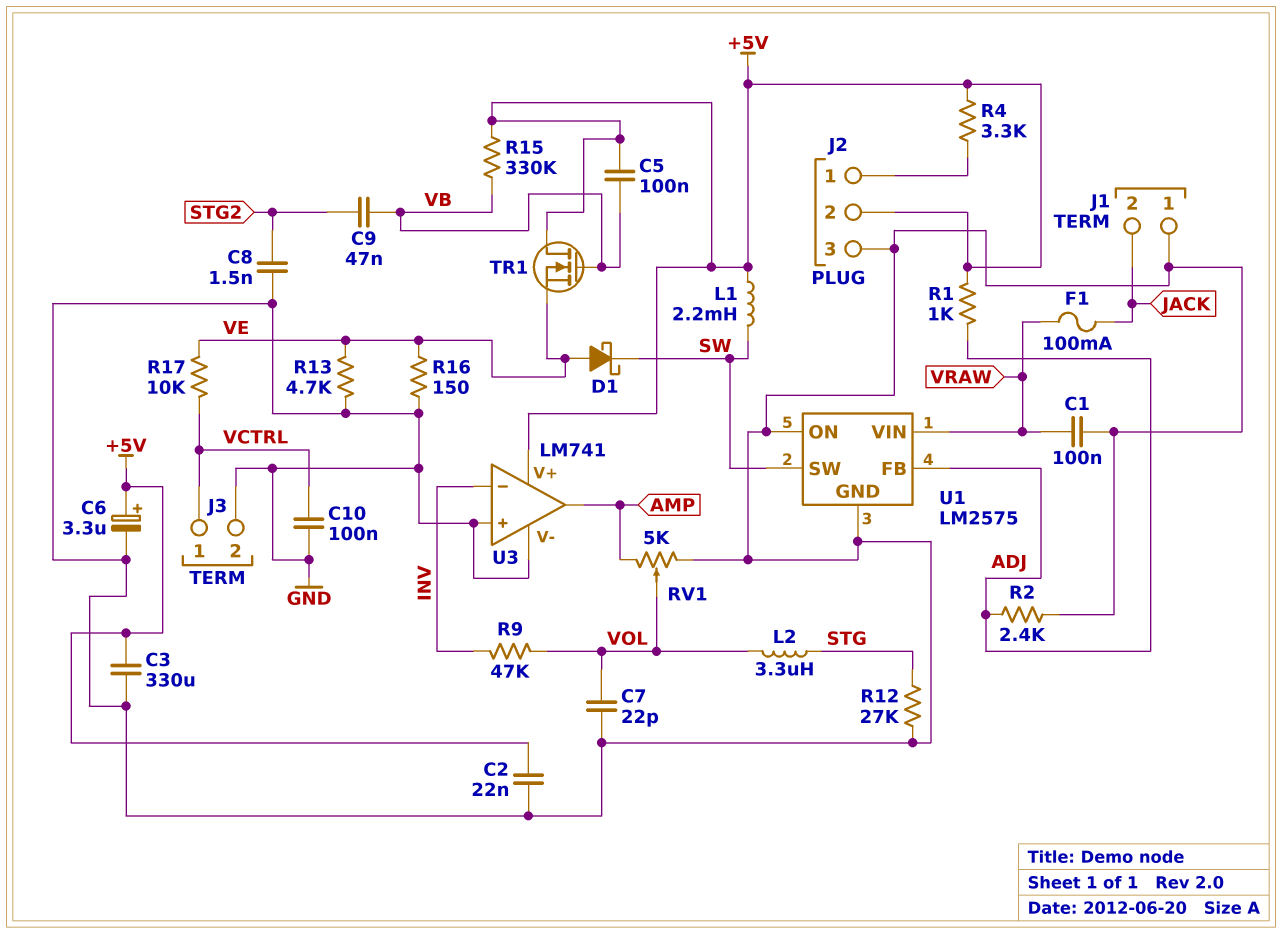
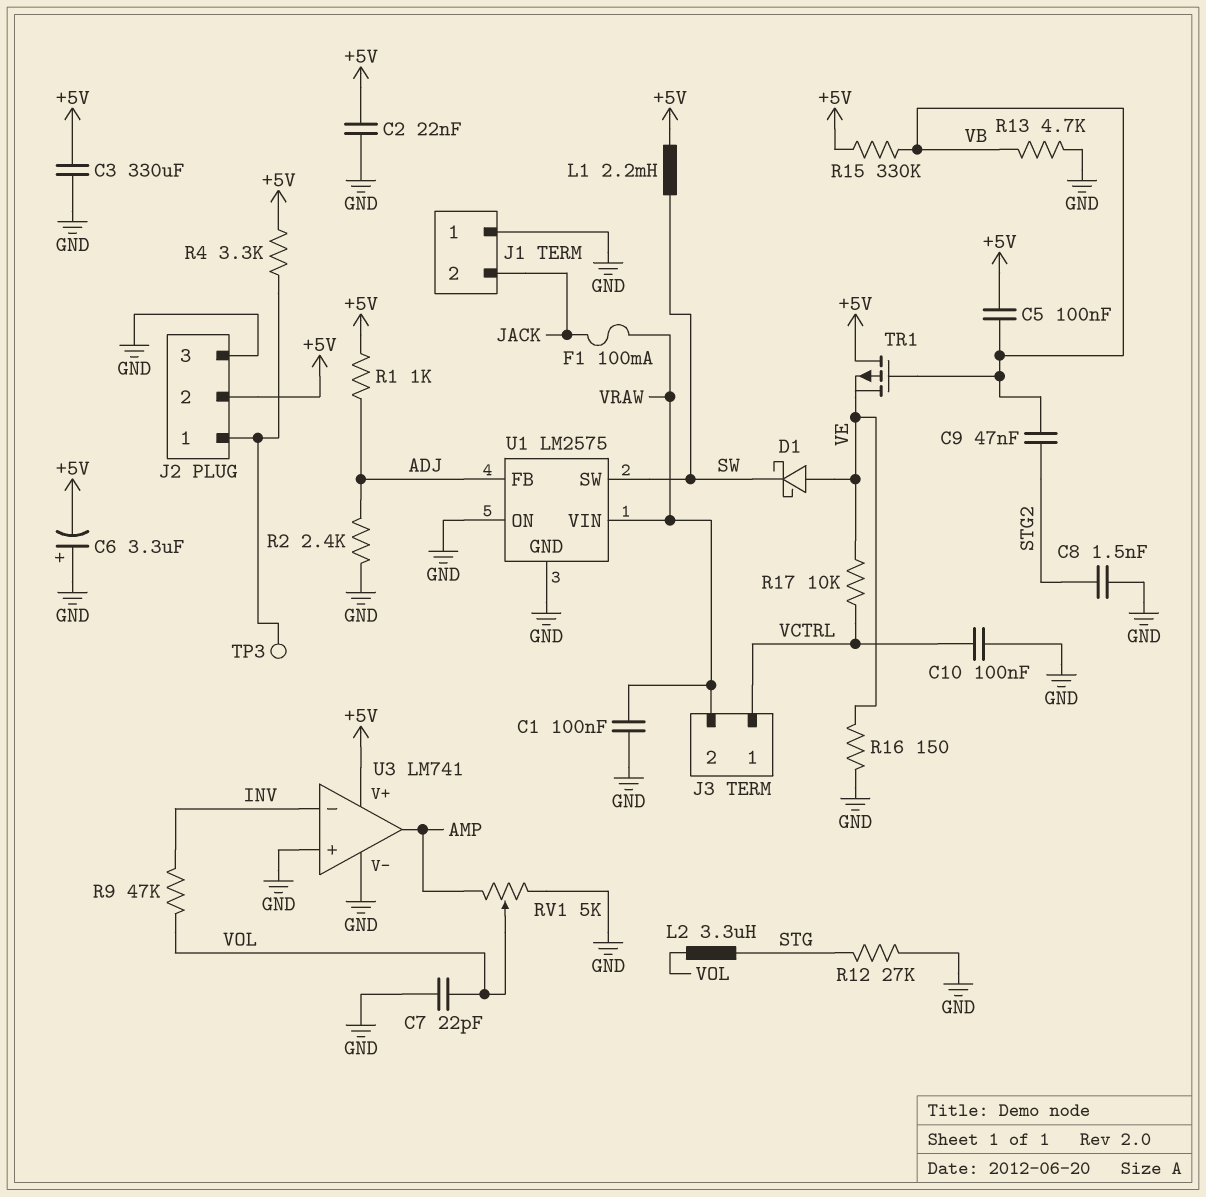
C6: 3.3uF (plus +5V, minus GND) -> 3.3uF (plus GND, minus +5V)
J3 pin 2: GND -> VRAW
R13: 4.7k (GND, VE) -> 4.7k (GND, VB)
TP3: none -> test point (J2/1)
TR1: NMOS (G VB, D +5V, S VE) -> PMOS (G VB, D +5V, S VE)

